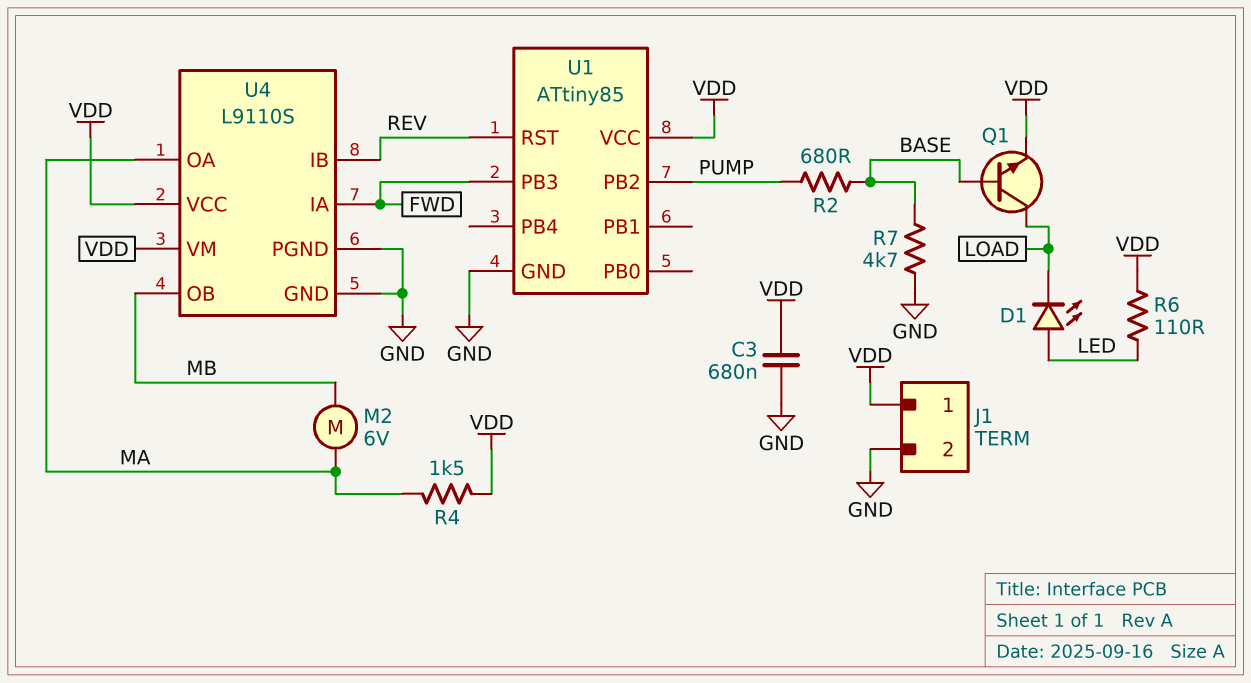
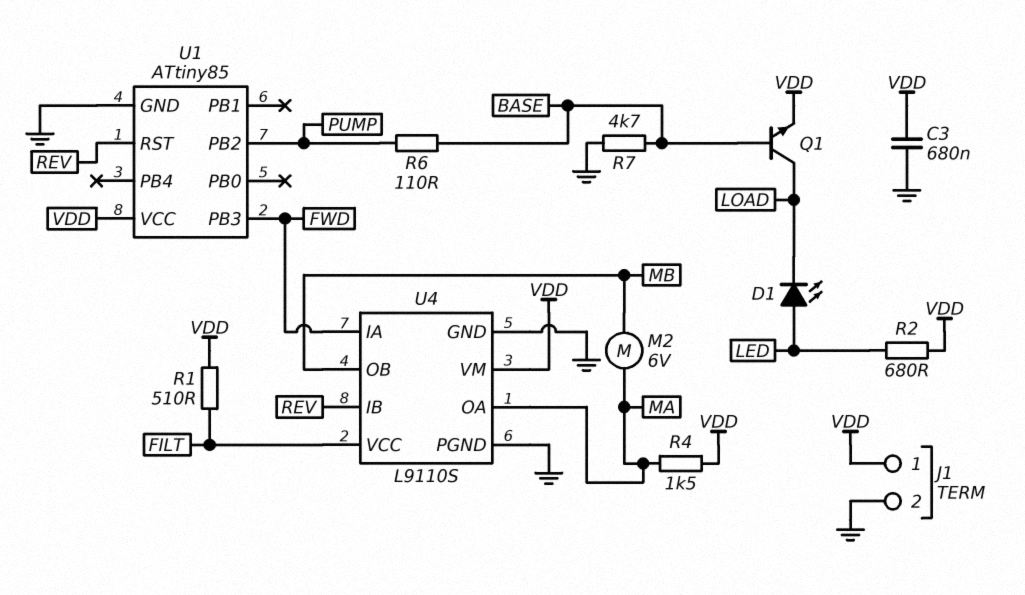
R1: none -> 510 (FILT, VDD)
R2: 680 (BASE, PUMP) -> 680 (LED, VDD)
R6: 110 (LED, VDD) -> 110 (BASE, PUMP)
U4 pin VCC: VDD -> FILT

